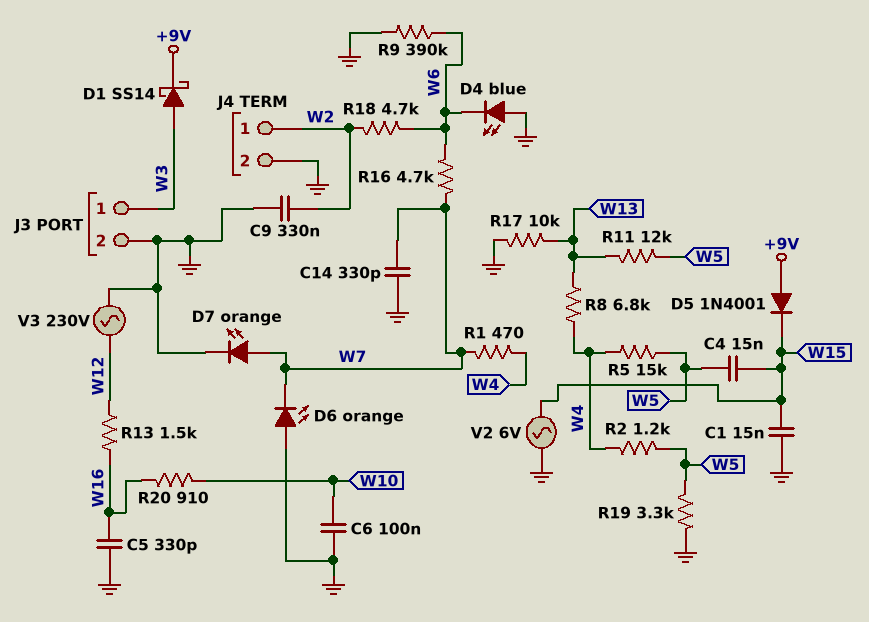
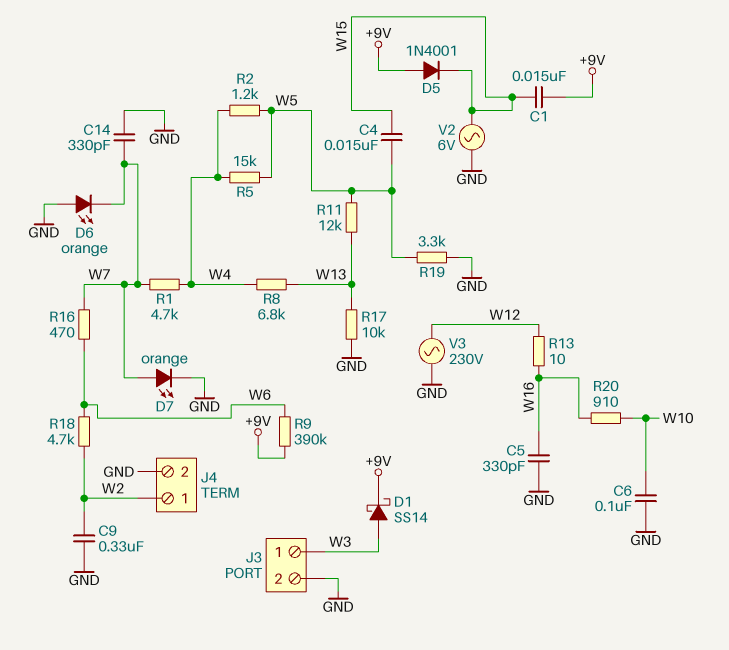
C1: 15nF (GND, W15) -> 15nF (+9V, W15)
D4: LED blue (A GND, K W6) -> none
R1: 470 (W4, W7) -> 4.7k (W4, W7)
R9: 390k (GND, W6) -> 390k (+9V, W6)
R13: 1.5k (W12, W16) -> 10 (W12, W16)
R16: 4.7k (W6, W7) -> 470 (W6, W7)

